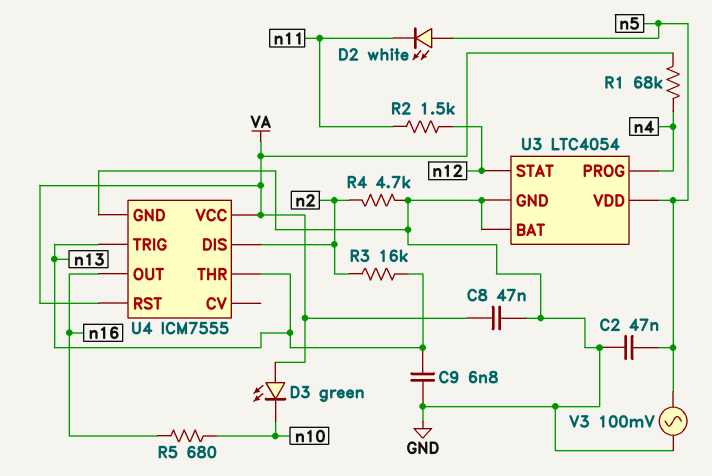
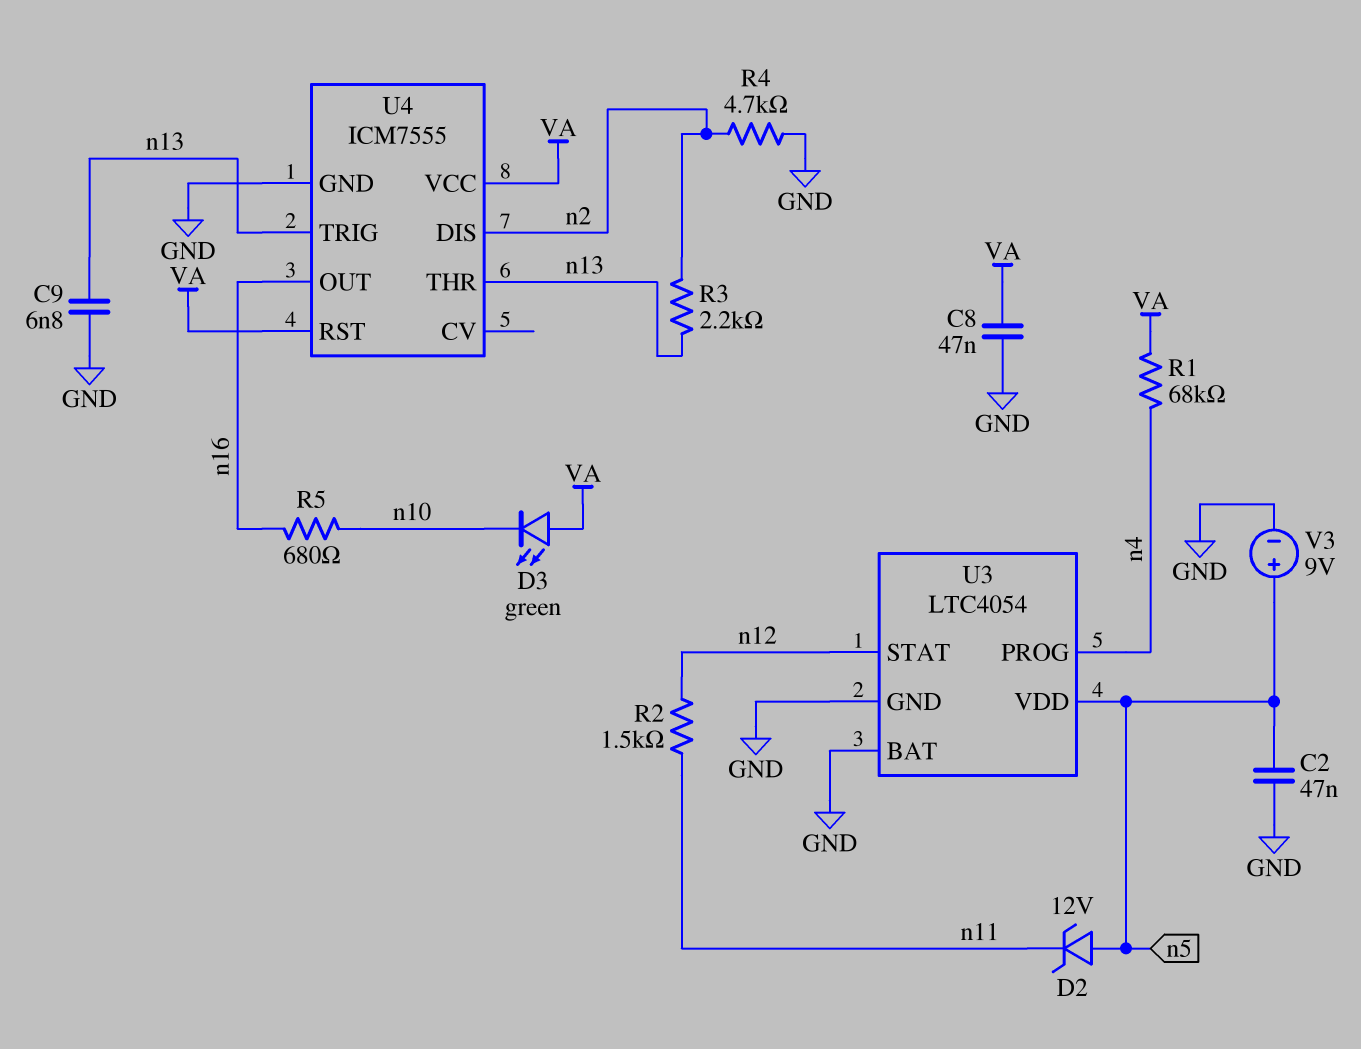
D2: LED white (A n5, K n11) -> zener 12V (A n5, K n11)
R3: 16k (n2, n13) -> 2.2k (n2, n13)
V3: AC 100mV (GND, n5) -> 9V (plus n5, minus GND)

